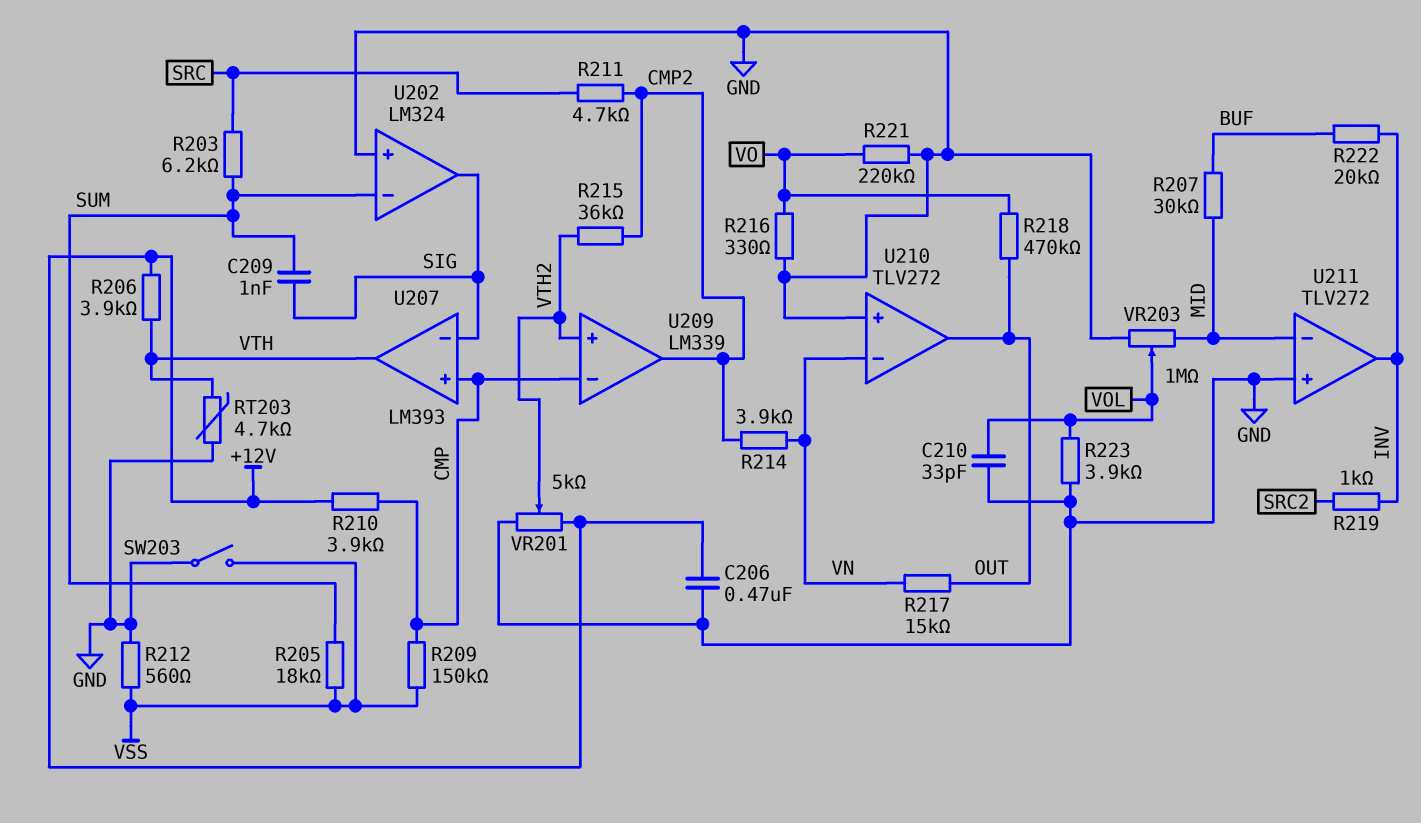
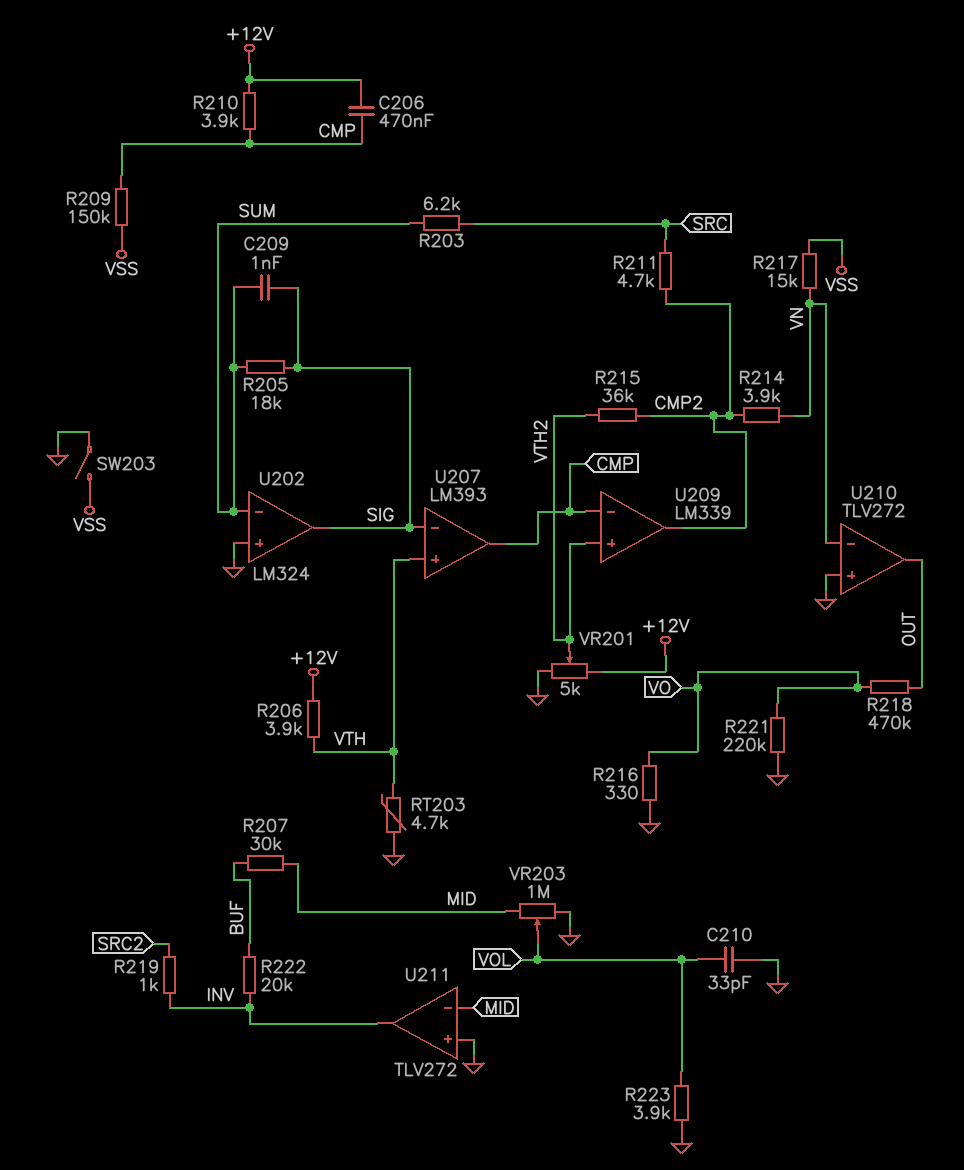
C206: 470nF (+12V, GND) -> 470nF (+12V, CMP)
R205: 18k (SUM, VSS) -> 18k (SIG, SUM)
R212: 560 (GND, VSS) -> none
R217: 15k (OUT, VN) -> 15k (VN, VSS)
U207 pin in+: CMP -> VTH
U207 pin out: VTH -> CMP

